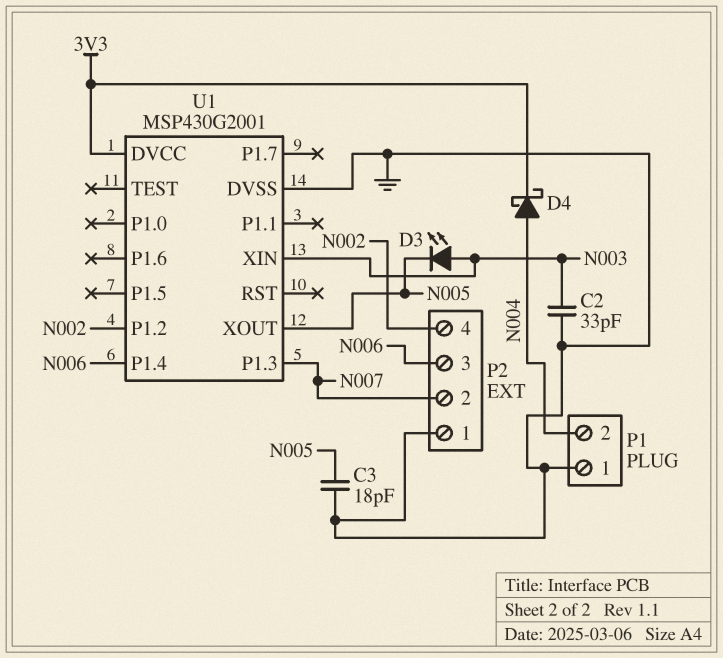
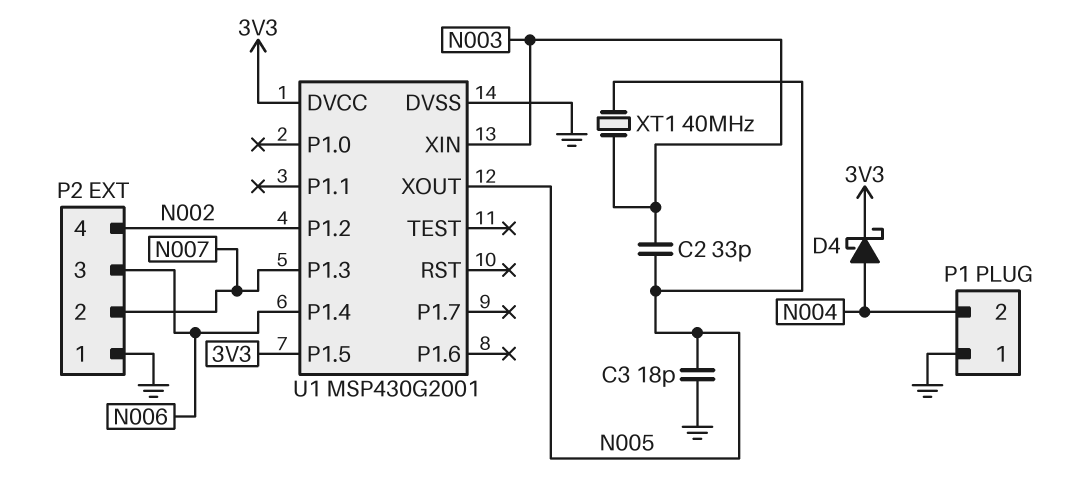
C2: 33pF (GND, N003) -> 33pF (N003, N005)
D3: LED (A N003, K N005) -> none
U1 pin P1.5: none -> 3V3
XT1: none -> 40MHz (N003, N005)

